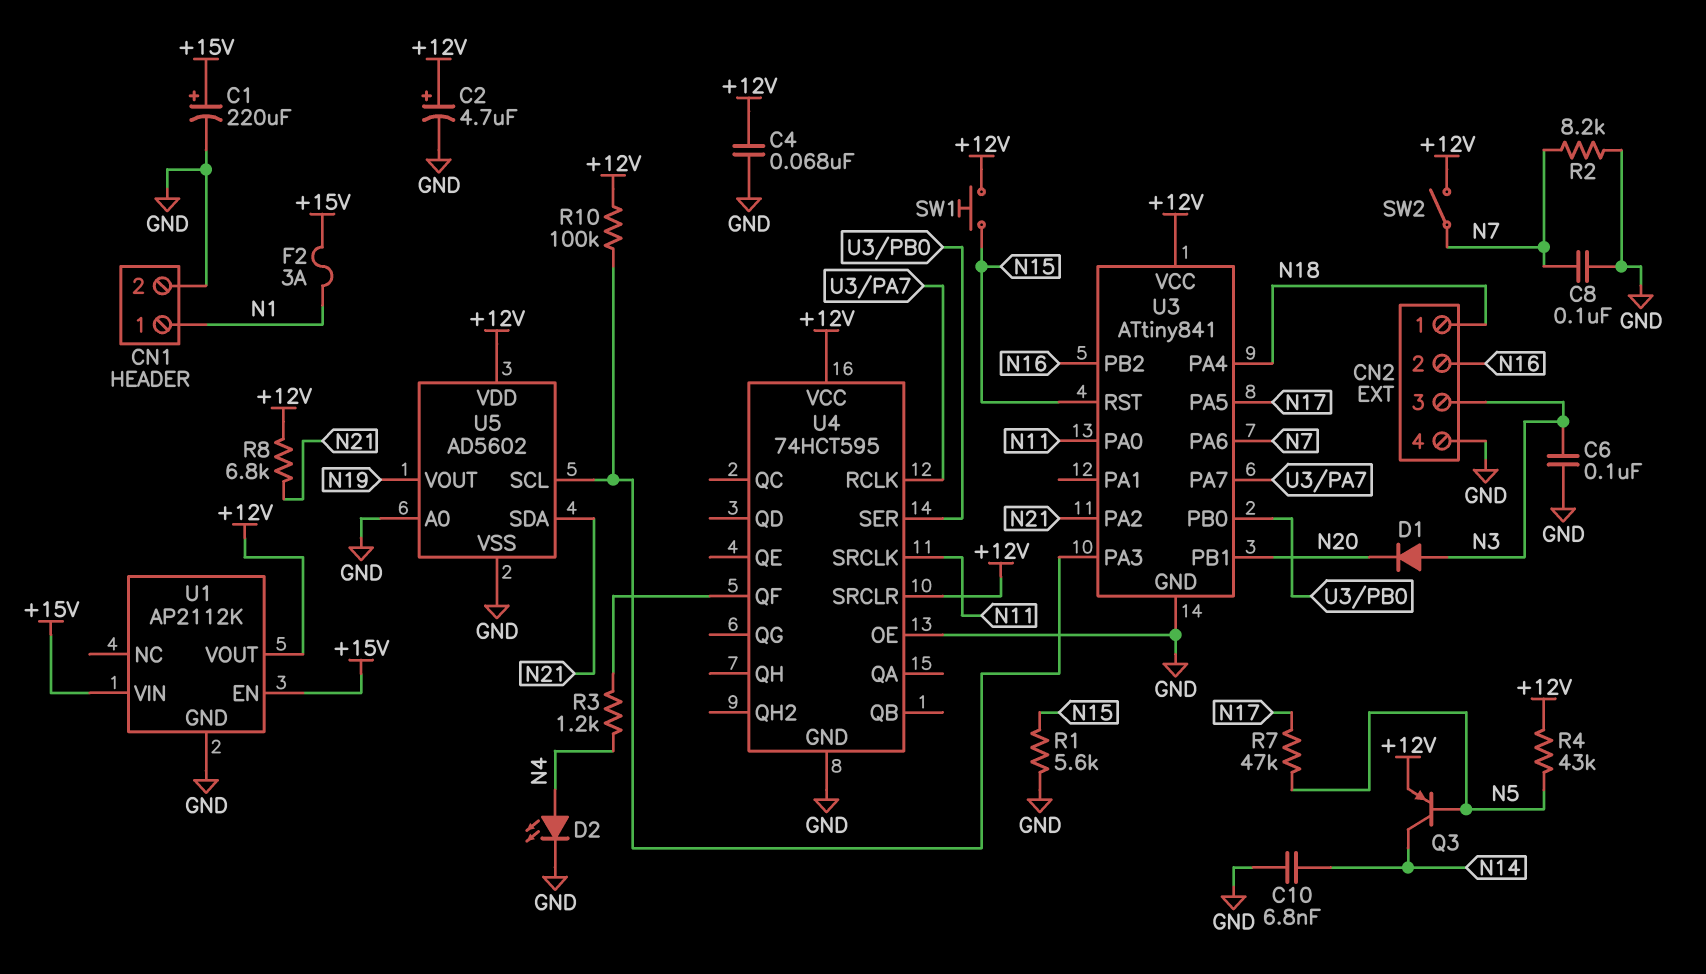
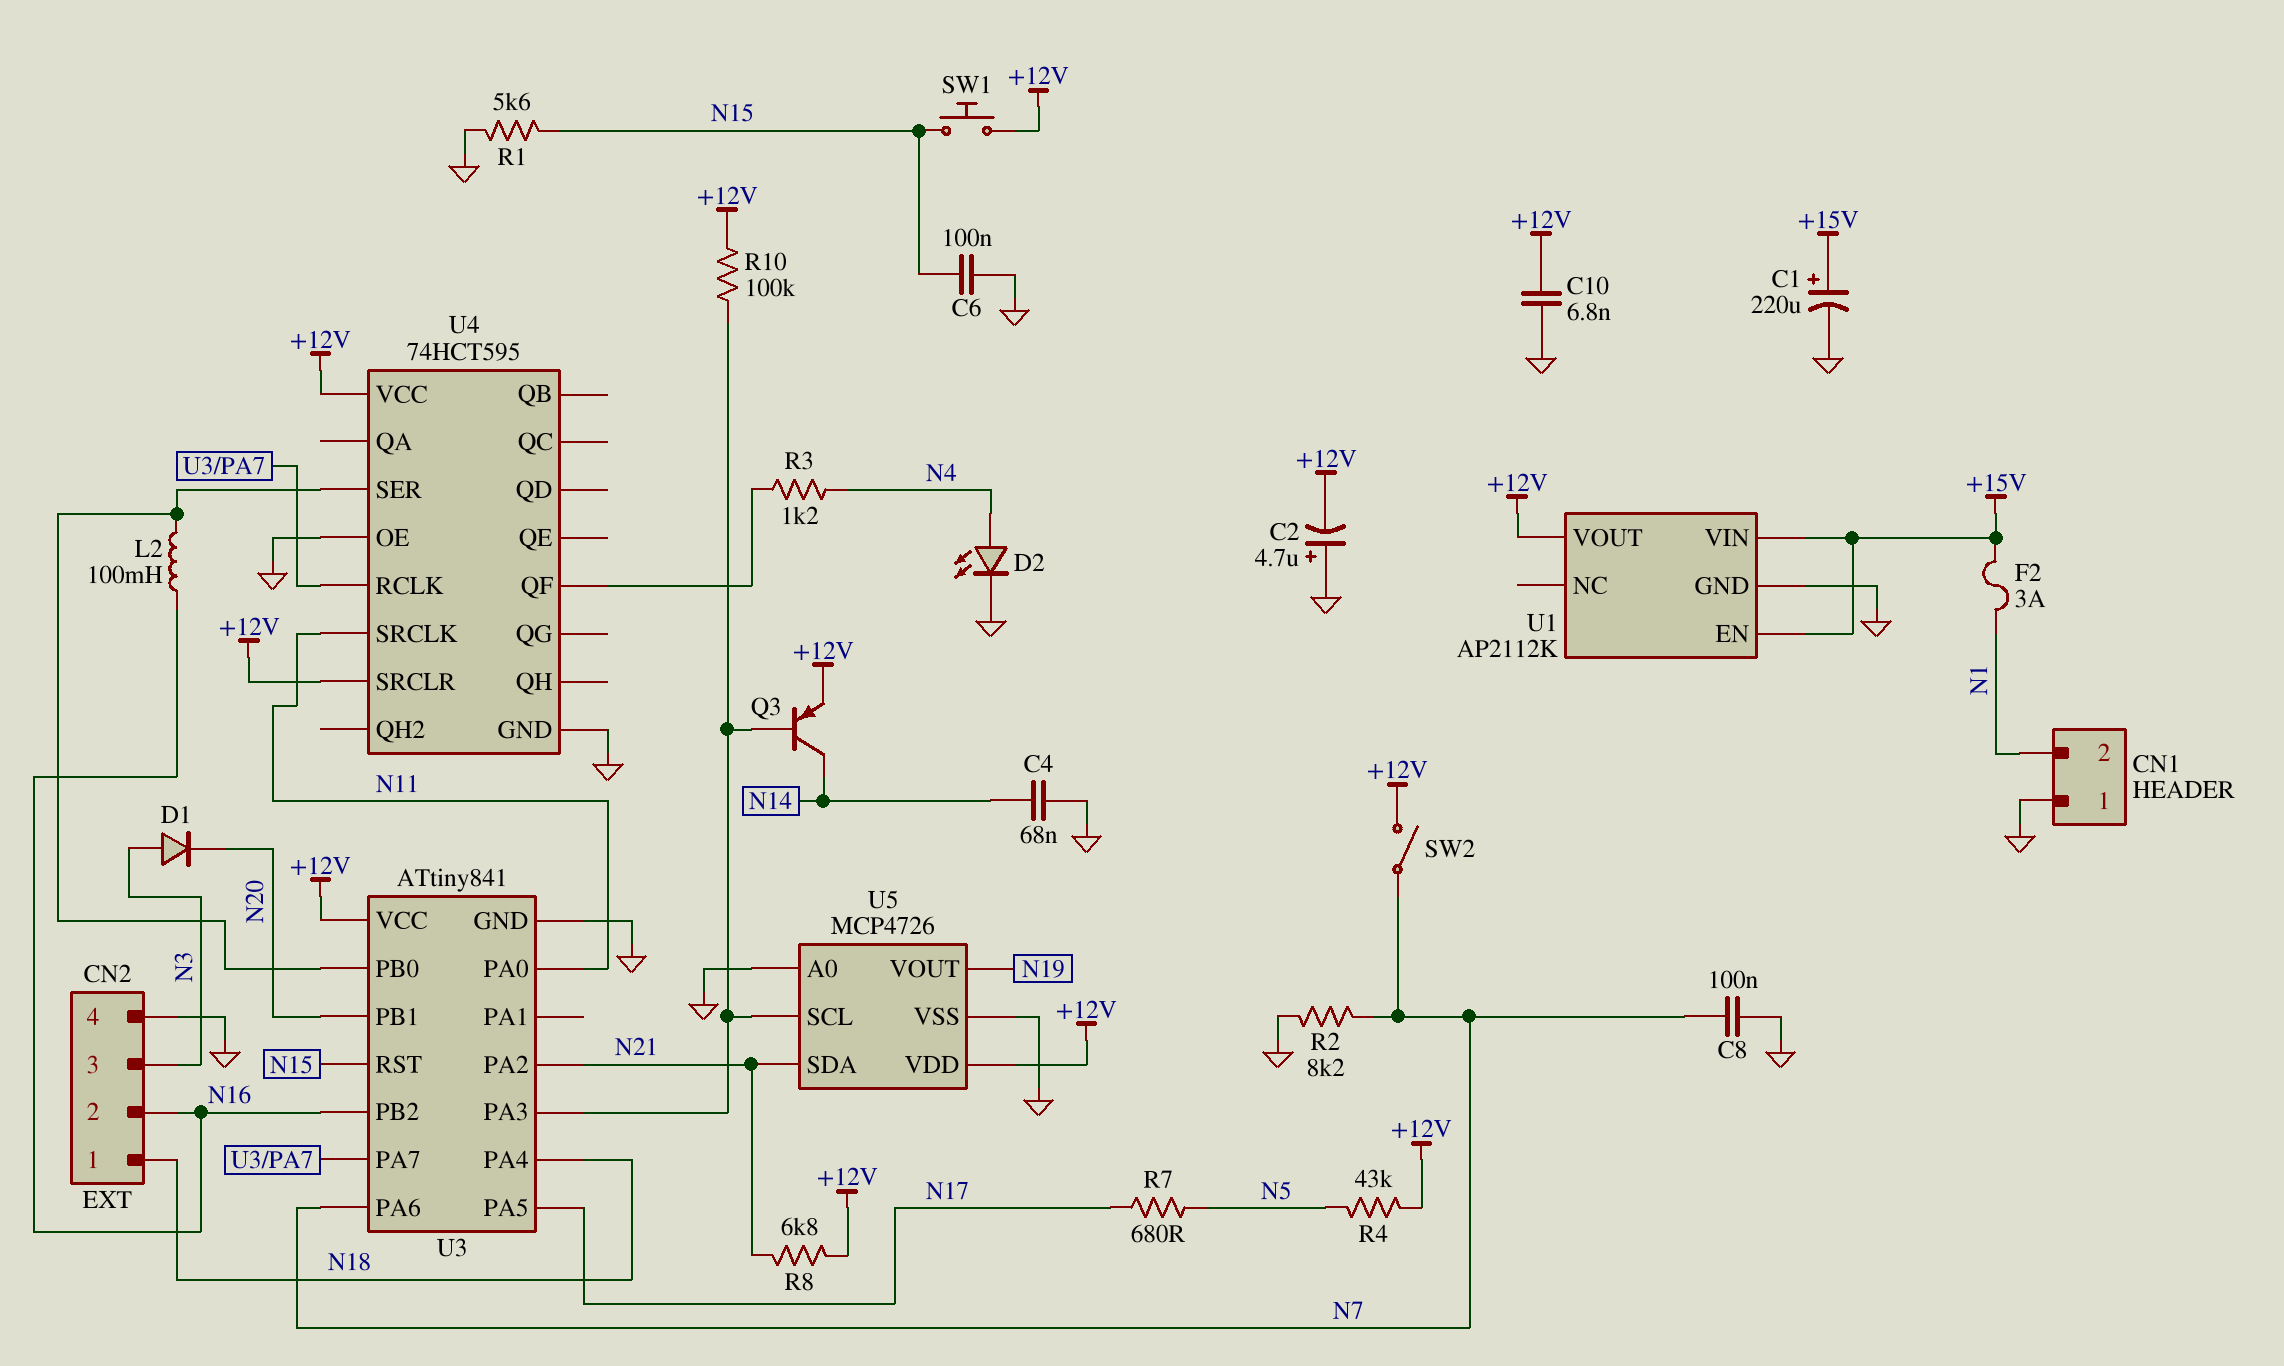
C2: 4.7uF (plus +12V, minus GND) -> 4.7uF (plus GND, minus +12V)
C4: 68nF (+12V, GND) -> 68nF (GND, N14)
C6: 100nF (GND, N3) -> 100nF (GND, N15)
C10: 6.8nF (GND, N14) -> 6.8nF (+12V, GND)
CN1 pin 1: N1 -> GND
CN1 pin 2: GND -> N1
L2: none -> 100mH (N16, U3/PB0)
Q3: PNP (B N5, C N14, E +12V) -> PNP (B U3/PA3, C N14, E +12V)
R7: 47k (N5, N17) -> 680 (N5, N17)
U5: AD5602 -> MCP4726

